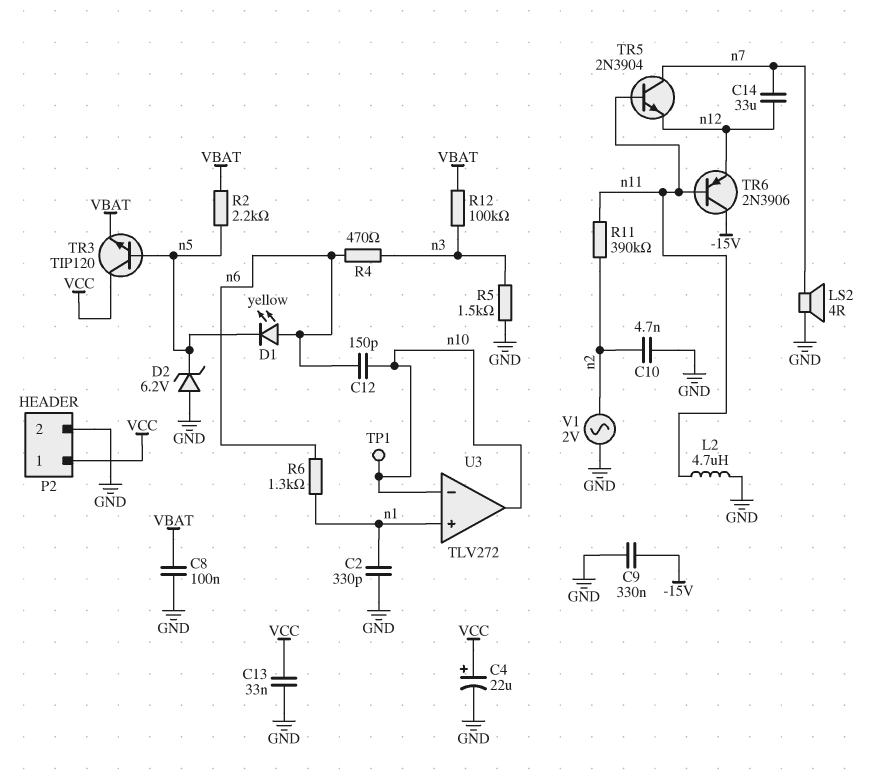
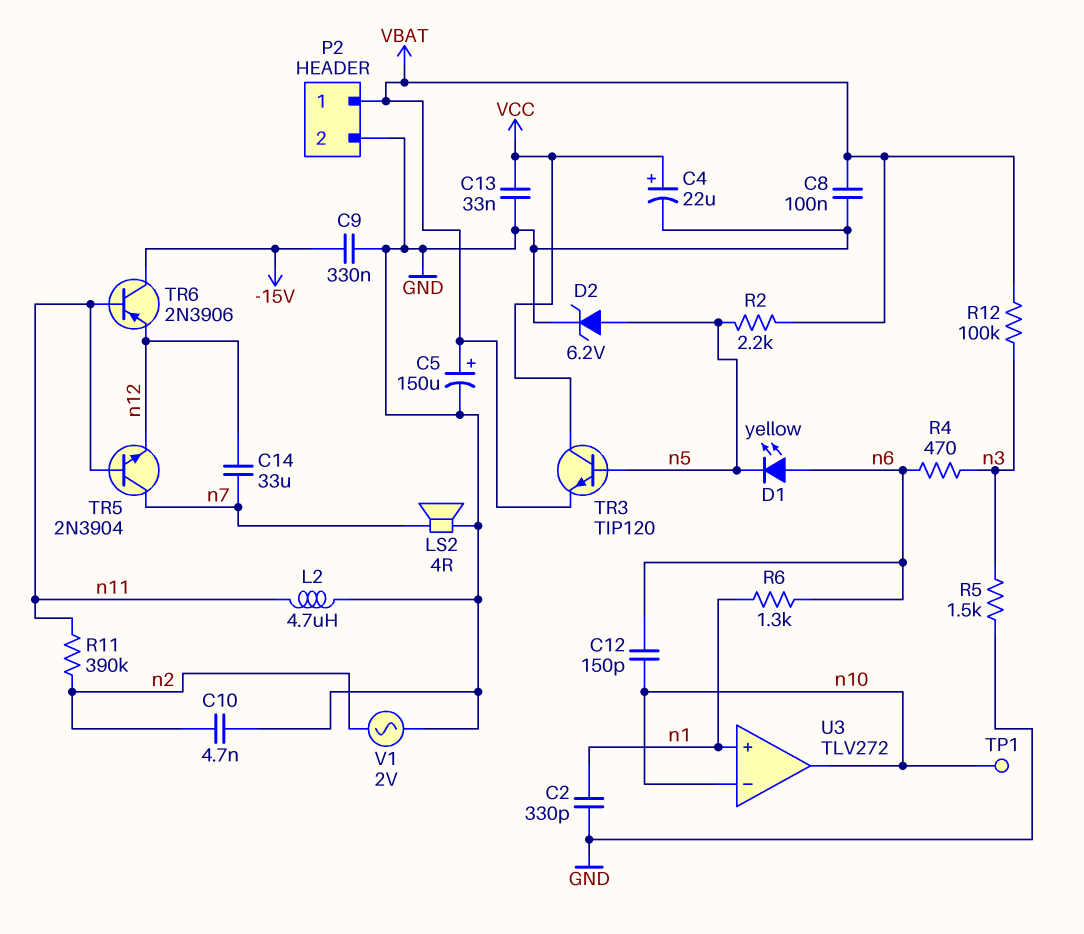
C5: none -> 150uF (plus VBAT, minus GND)
D2: zener 6.2V (A GND, K n5) -> zener 6.2V (A n5, K GND)
P2 pin 1: VCC -> VBAT

